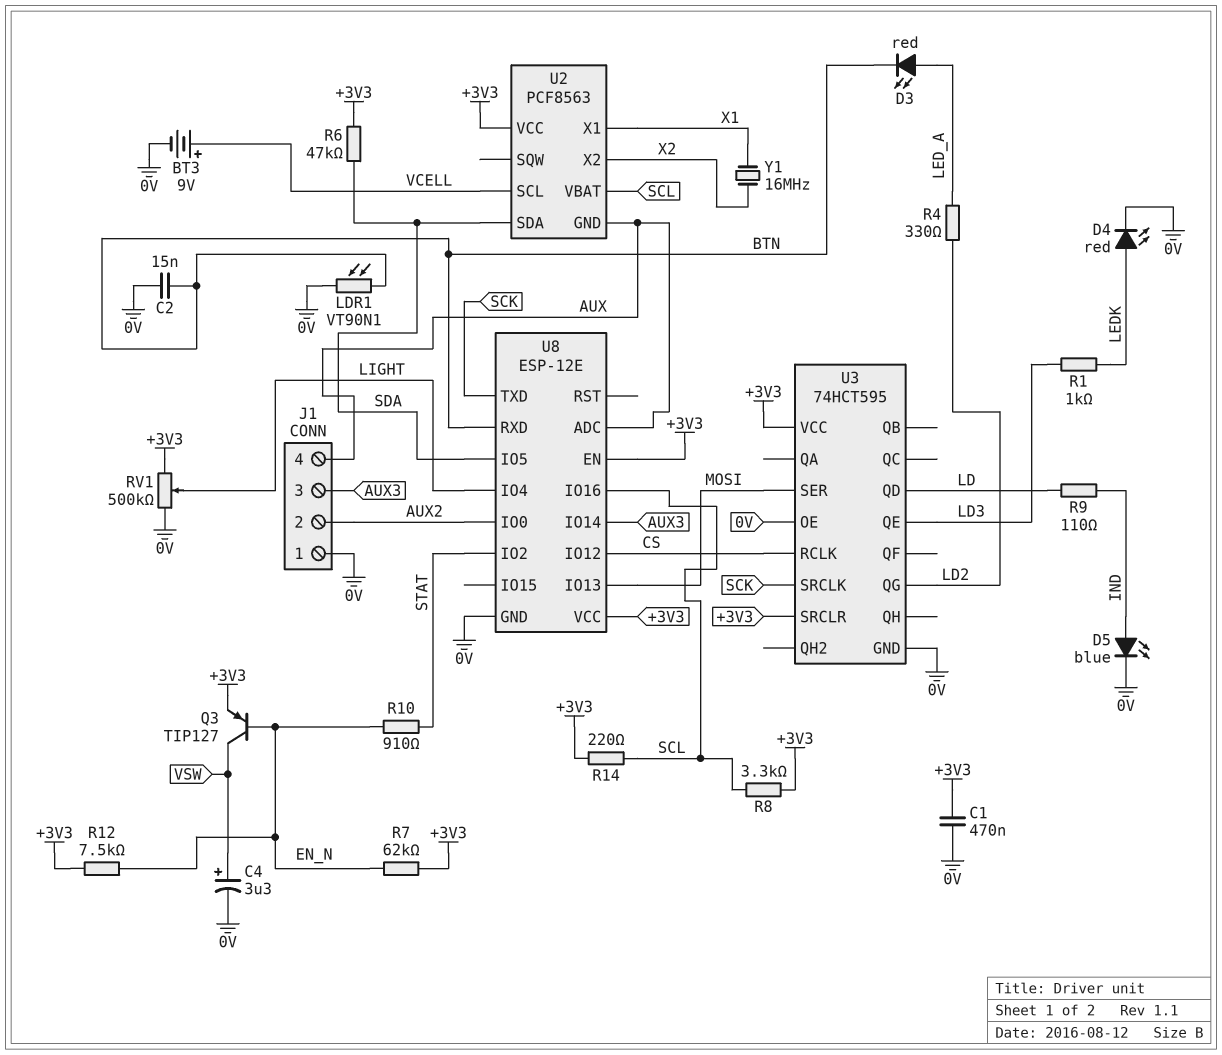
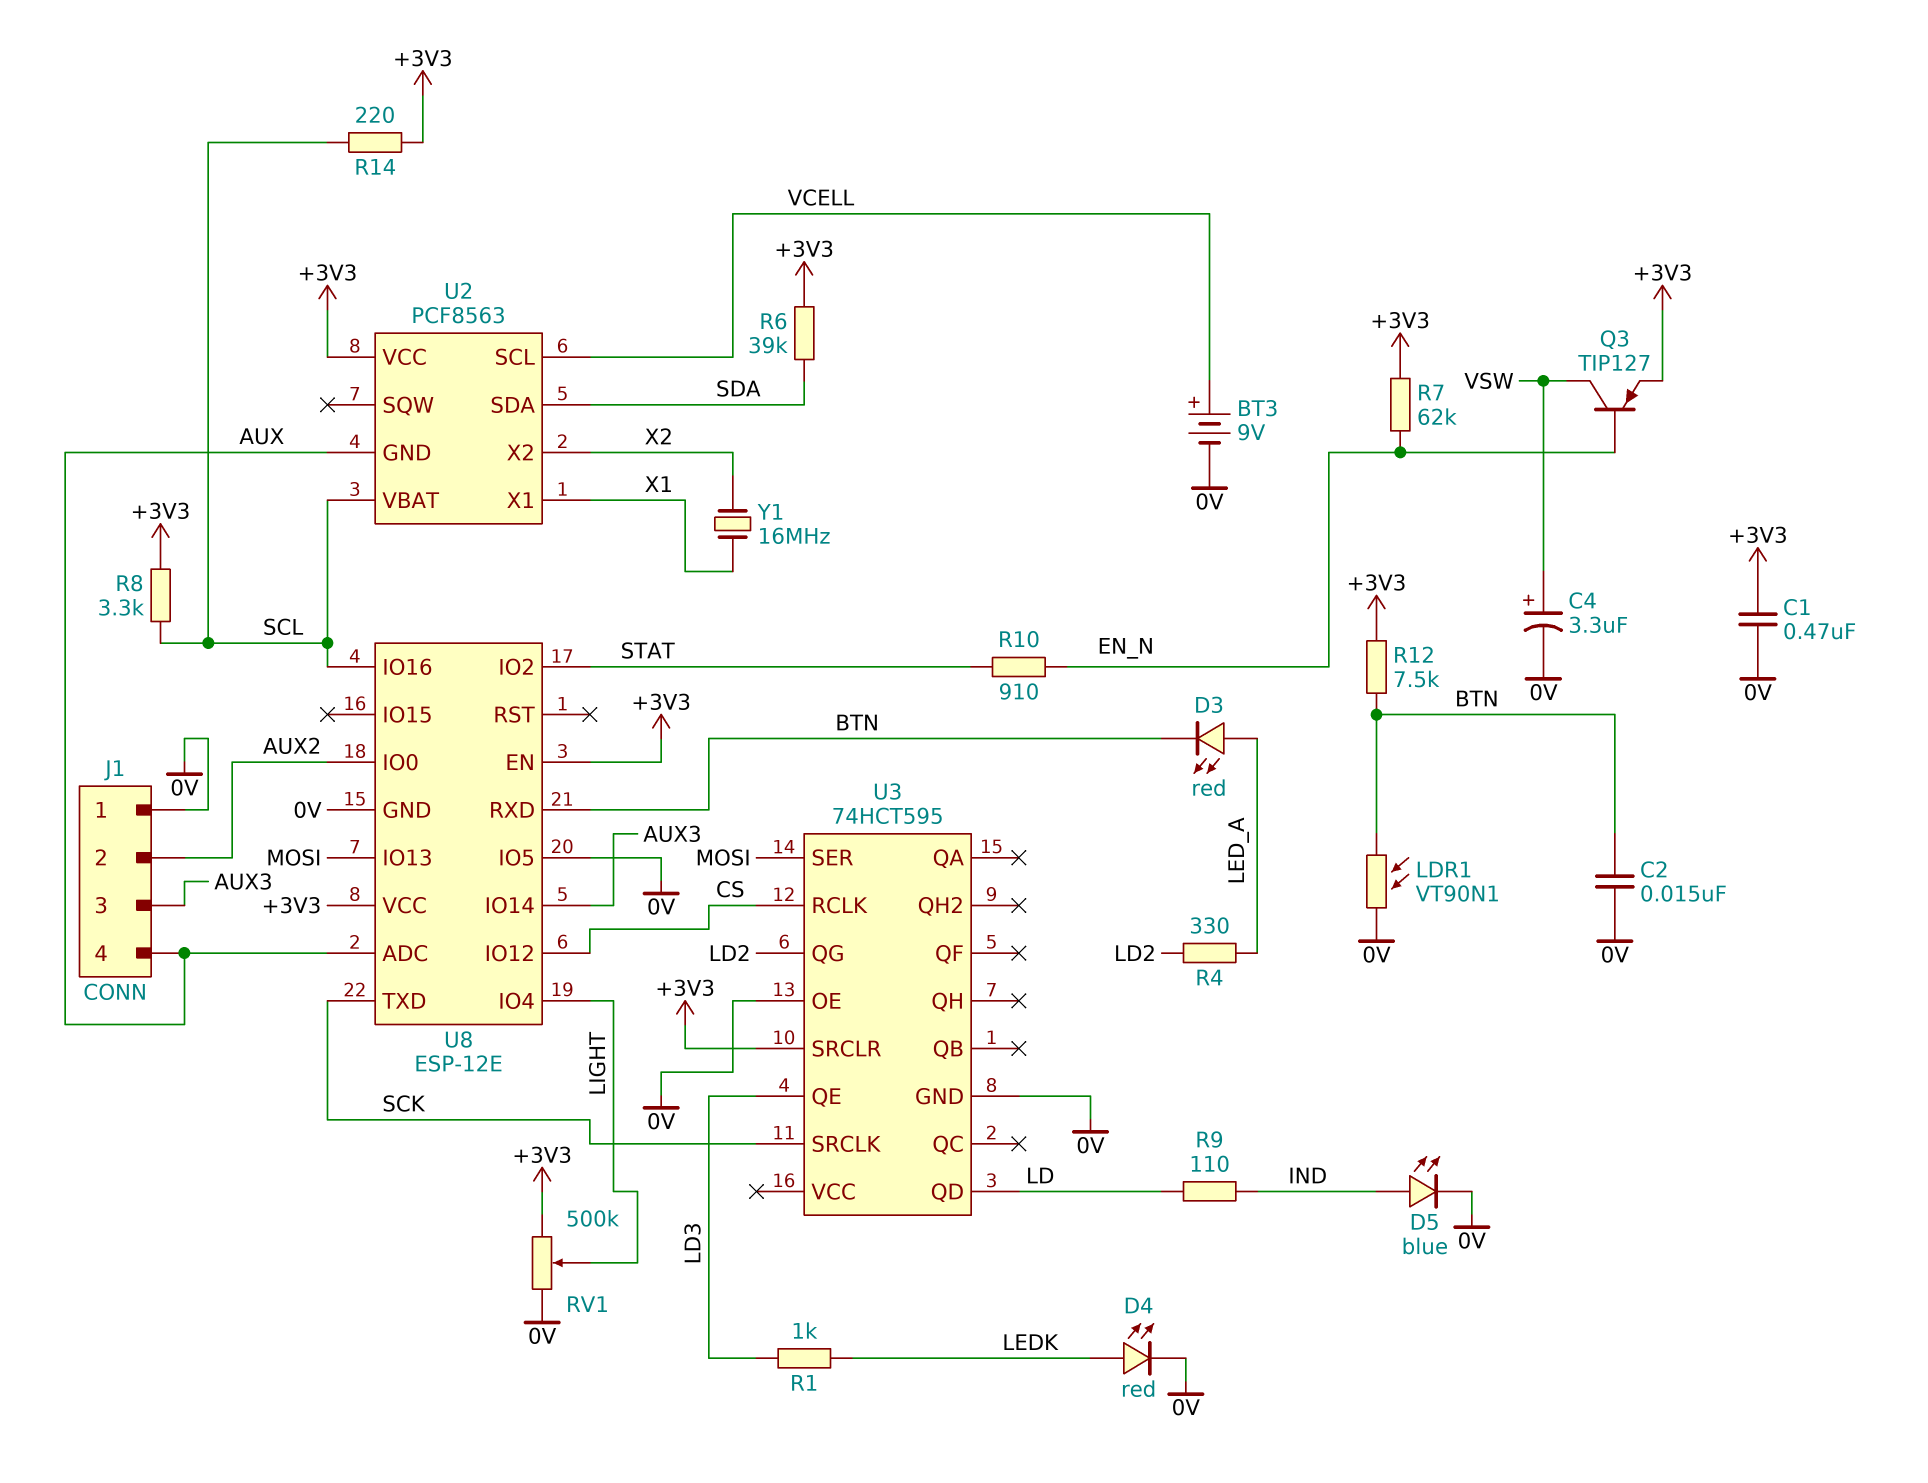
R6: 47k (+3V3, SDA) -> 39k (+3V3, SDA)
R12: 7.5k (+3V3, EN_N) -> 7.5k (+3V3, BTN)
U3 pin VCC: +3V3 -> none
U8 pin IO5: SDA -> 0V

